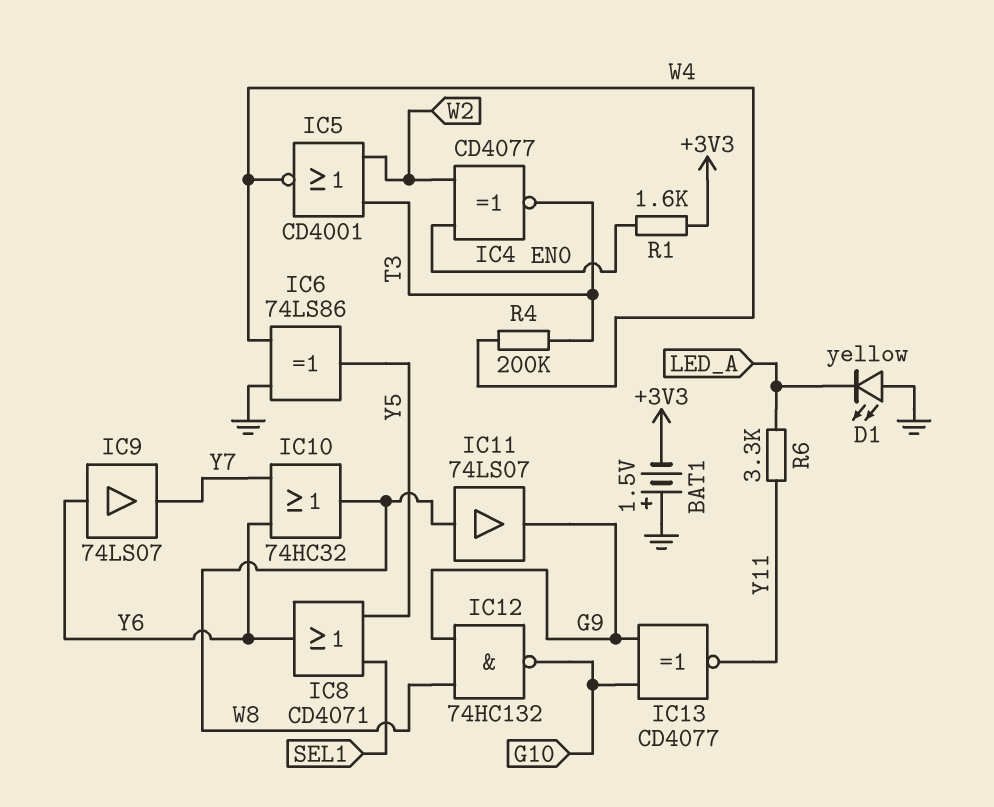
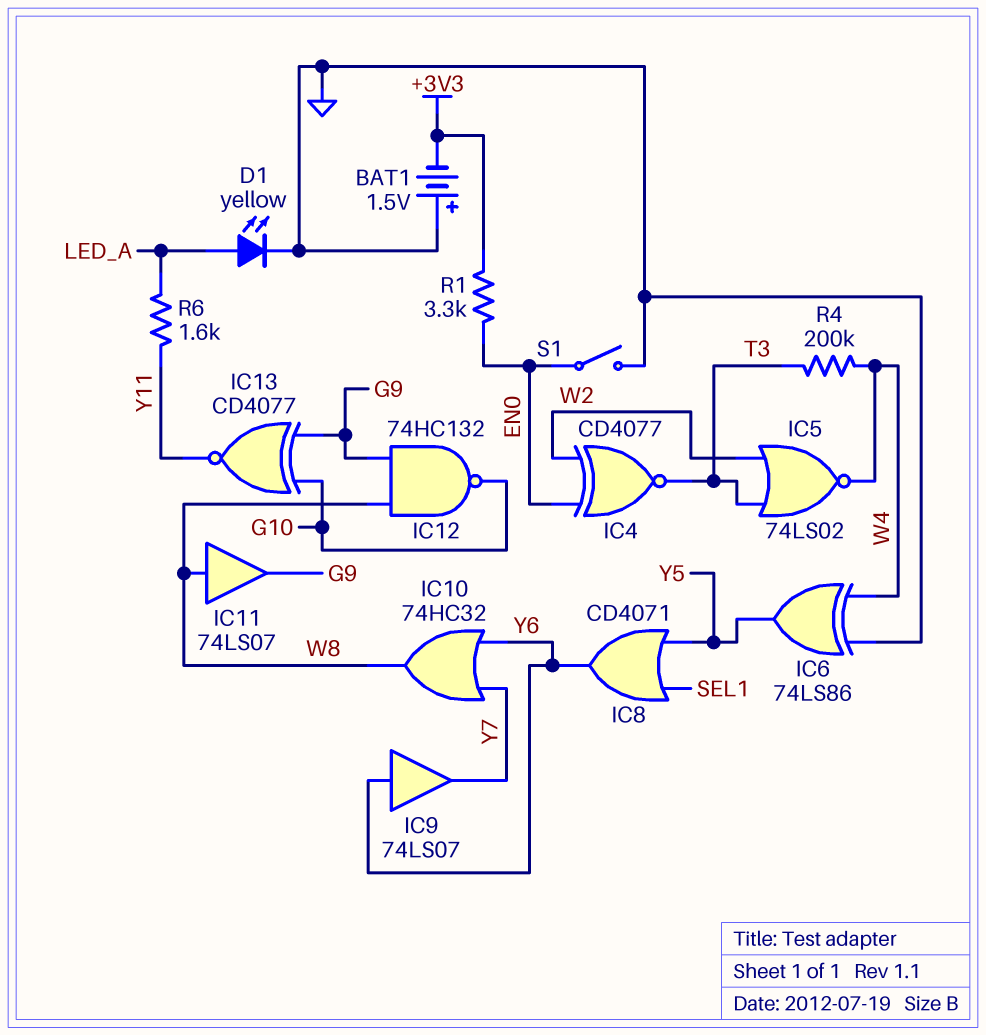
D1: LED yellow (A GND, K LED_A) -> LED yellow (A LED_A, K GND)
IC5: NOR CD4001 (in T3, in W2, out W4) -> NOR 74LS02 (in T3, in W2, out W4)
R1: 1.6k (+3V3, EN0) -> 3.3k (+3V3, EN0)
R6: 3.3k (LED_A, Y11) -> 1.6k (LED_A, Y11)
S1: none -> switch (EN0, GND)

